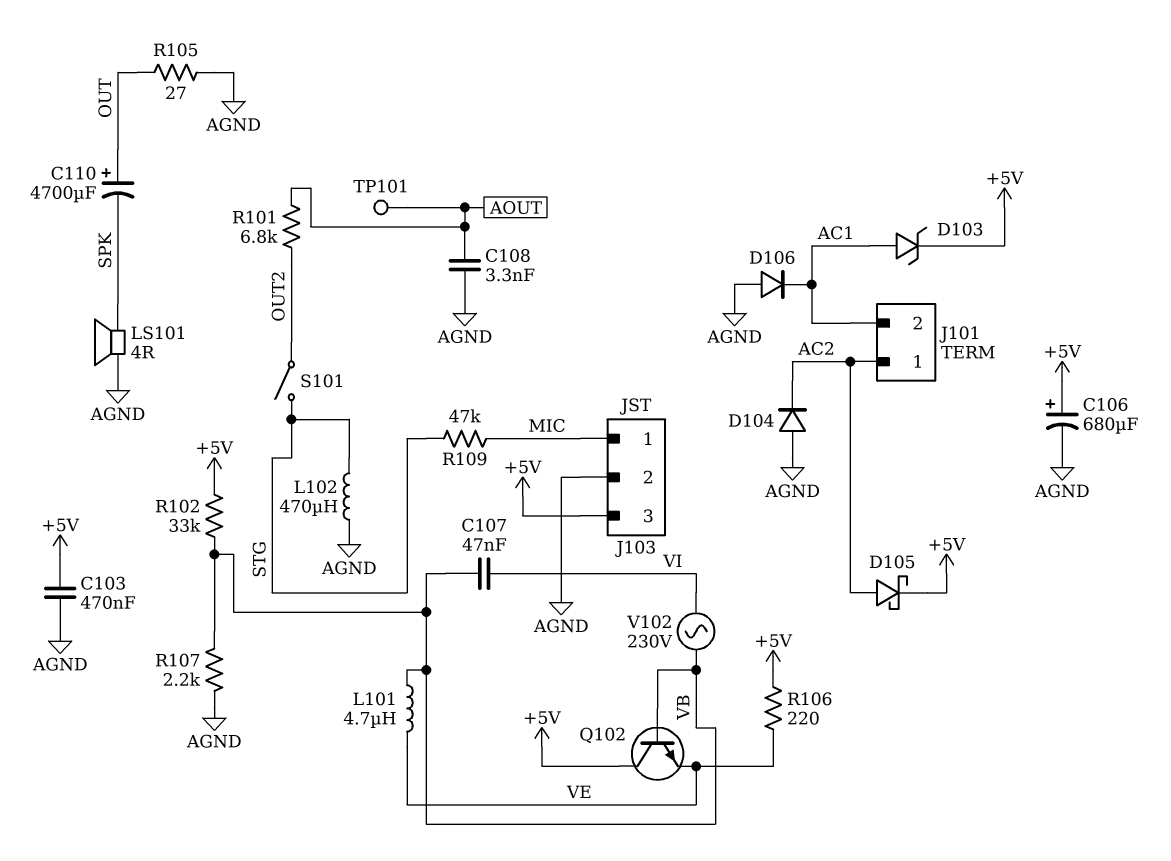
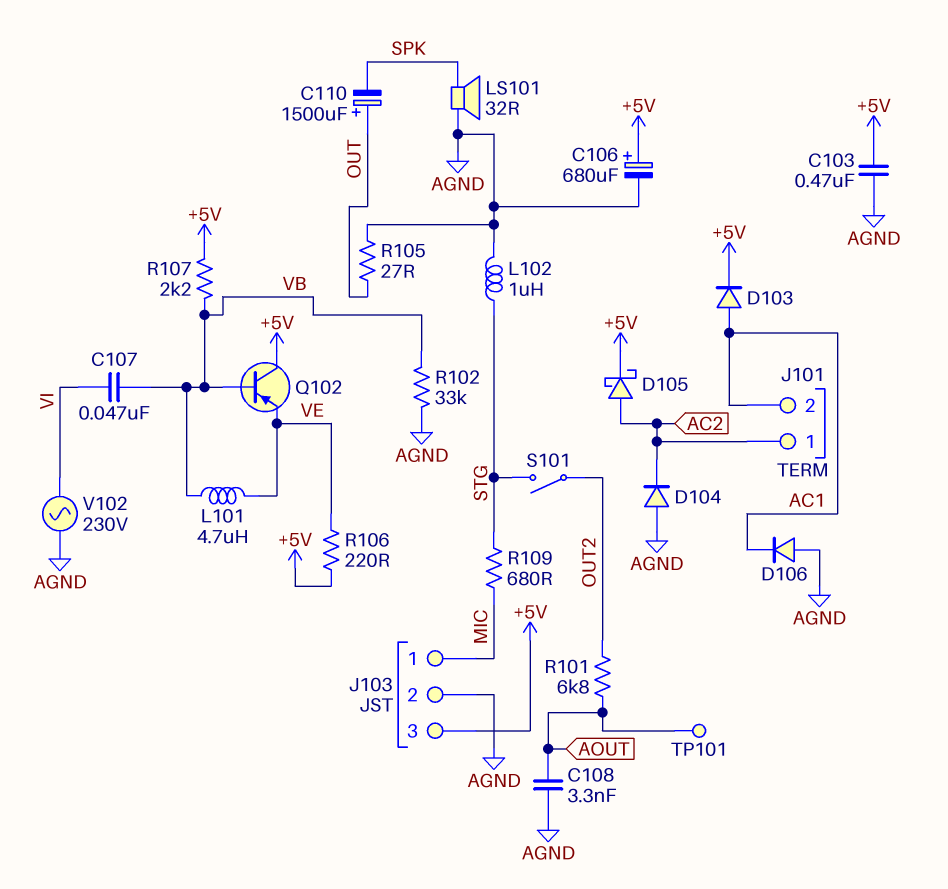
C110: 4700uF (plus OUT, minus SPK) -> 1500uF (plus OUT, minus SPK)
D103: zener (A AC1, K +5V) -> diode (A AC1, K +5V)
L102: 470uH (AGND, STG) -> 1uH (AGND, STG)
LS101: speaker 4R (AGND, SPK) -> speaker 32R (AGND, SPK)
Q102: NPN (B VB, C +5V, E VE) -> PNP (B VB, C +5V, E VE)
R102: 33k (+5V, VB) -> 33k (AGND, VB)
R107: 2.2k (AGND, VB) -> 2.2k (+5V, VB)
R109: 47k (MIC, STG) -> 680 (MIC, STG)
V102: AC 230V (VB, VI) -> AC 230V (AGND, VI)

